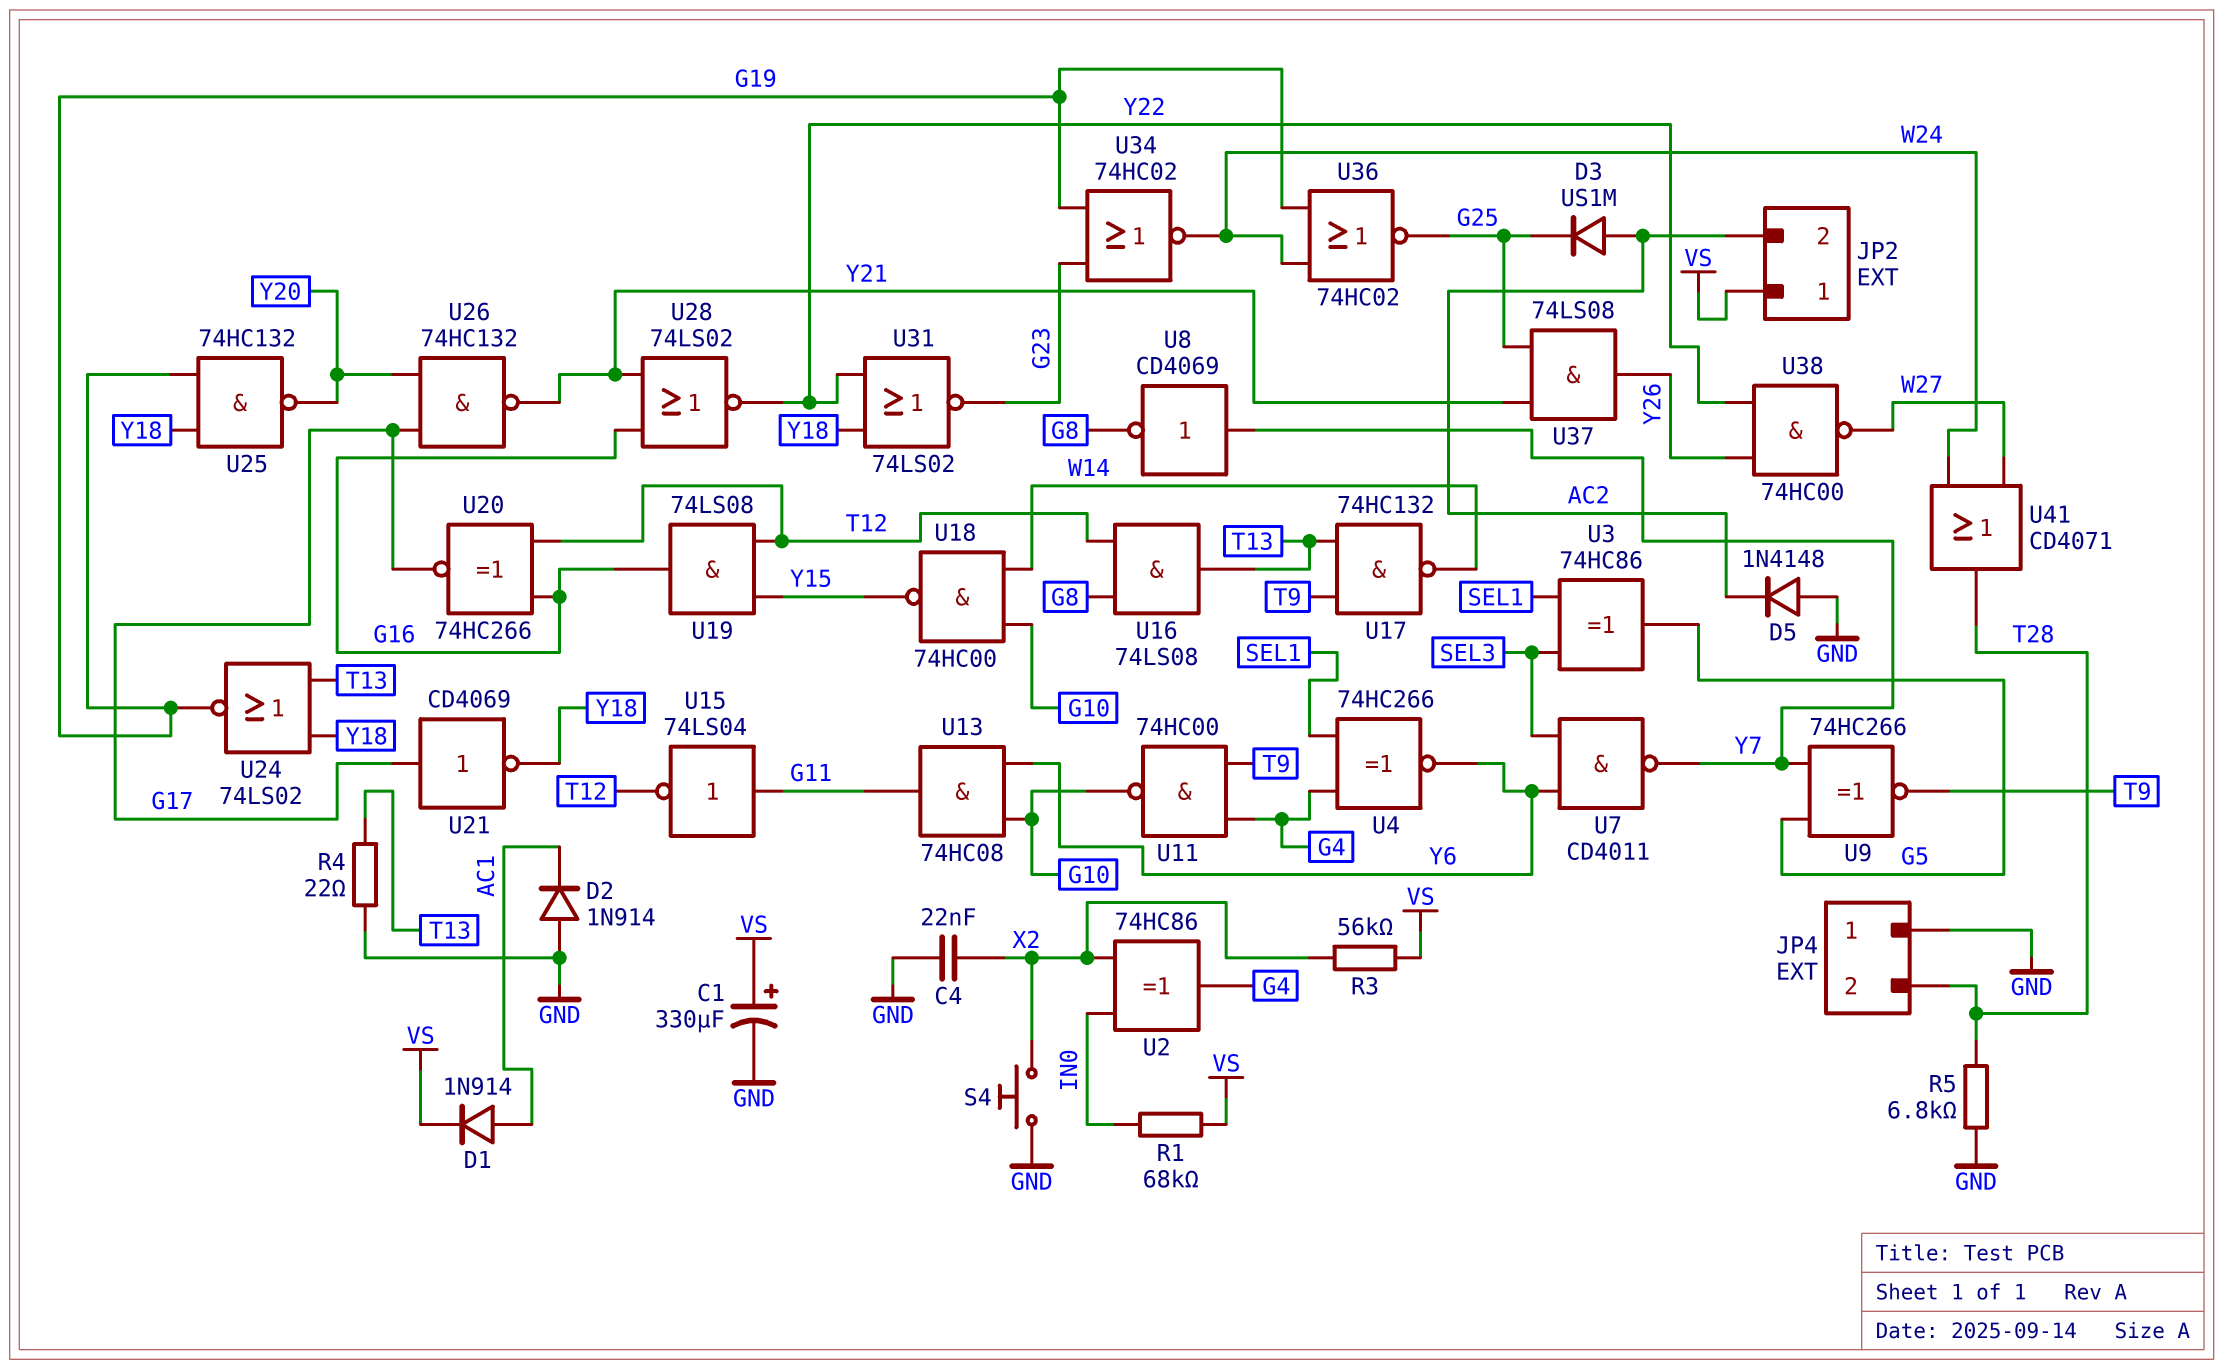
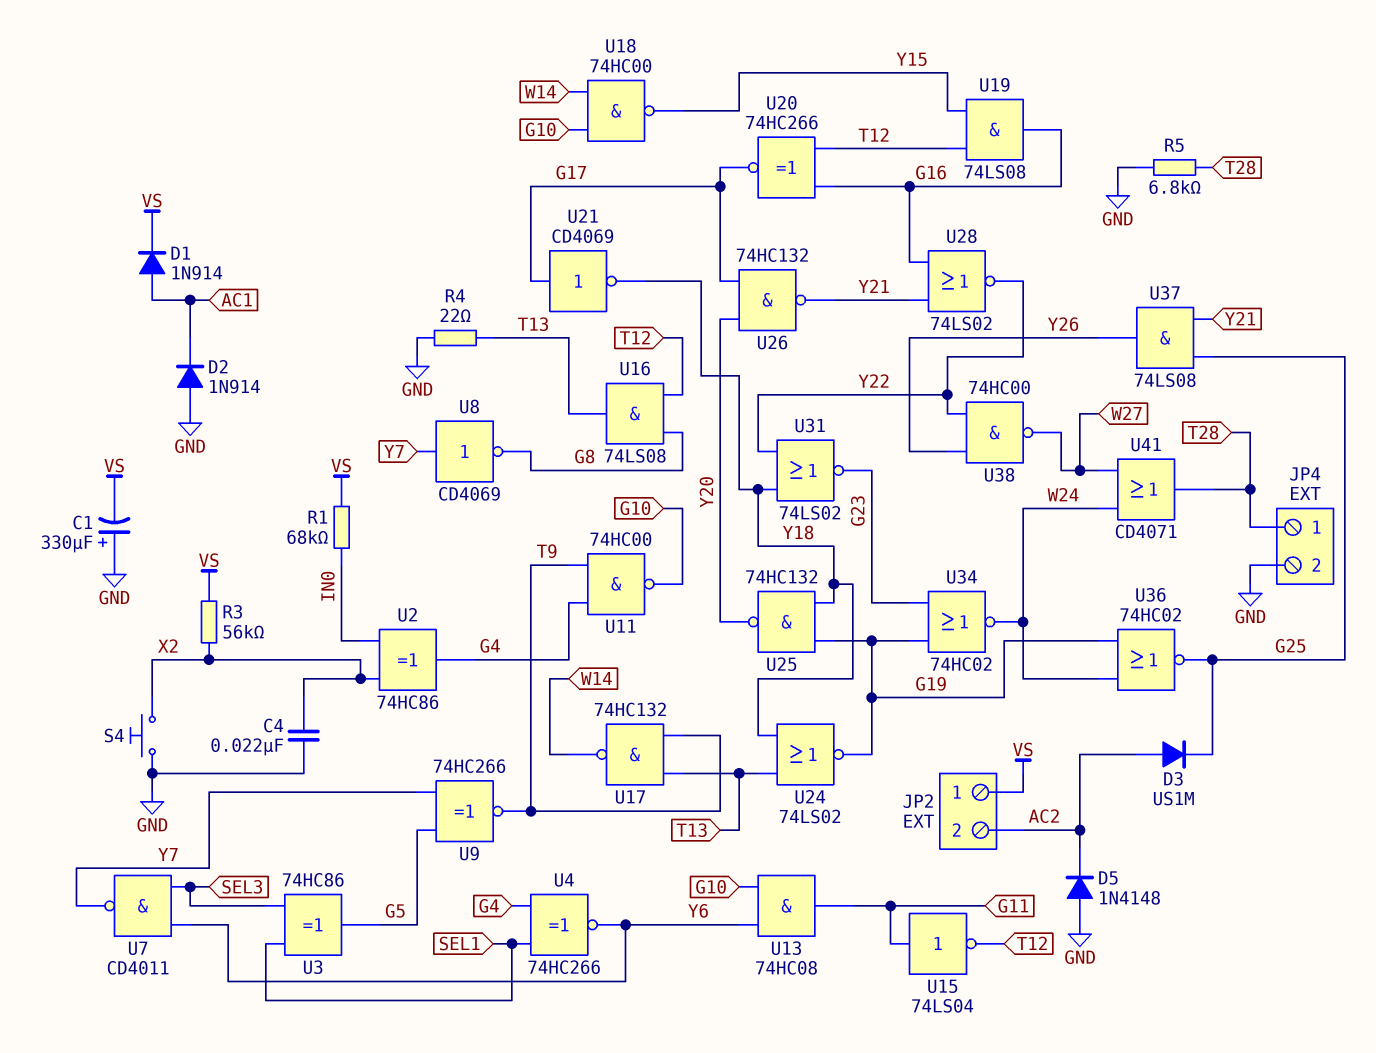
C1: 330uF (plus VS, minus GND) -> 330uF (plus GND, minus VS)
JP4 pin 1: GND -> T28
JP4 pin 2: T28 -> GND

